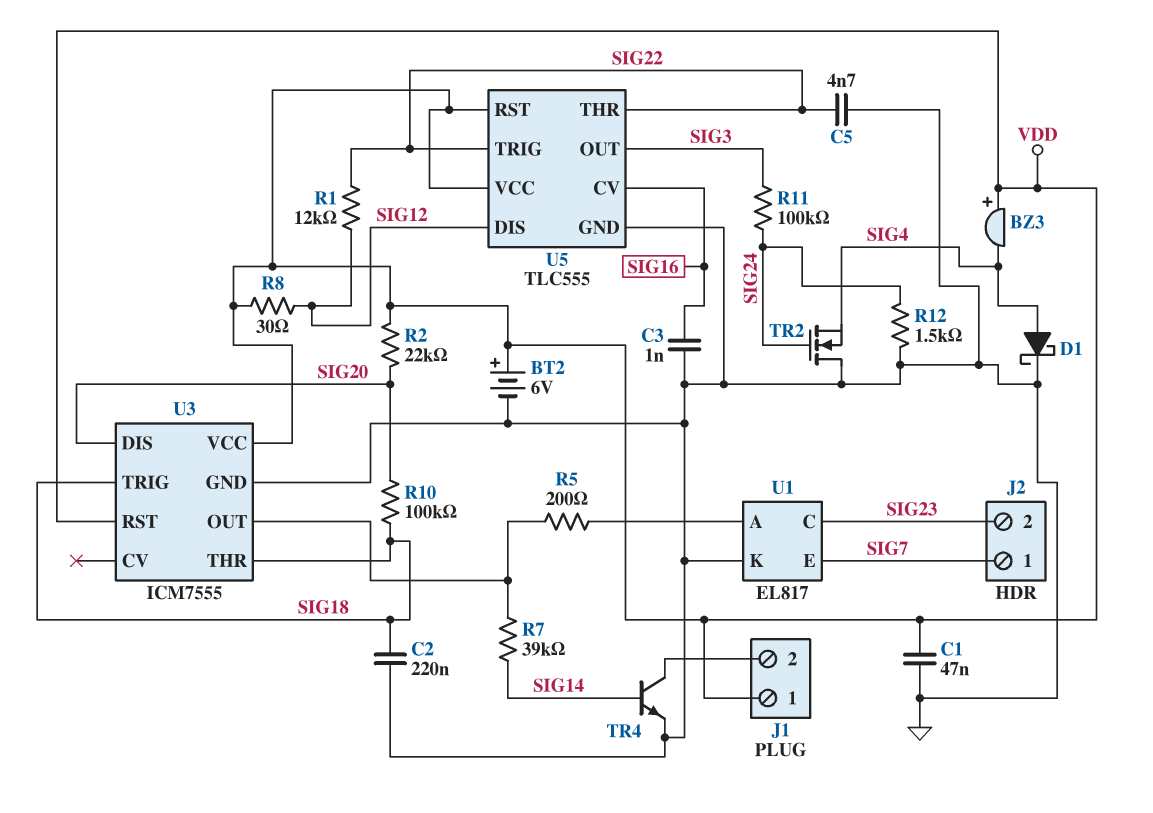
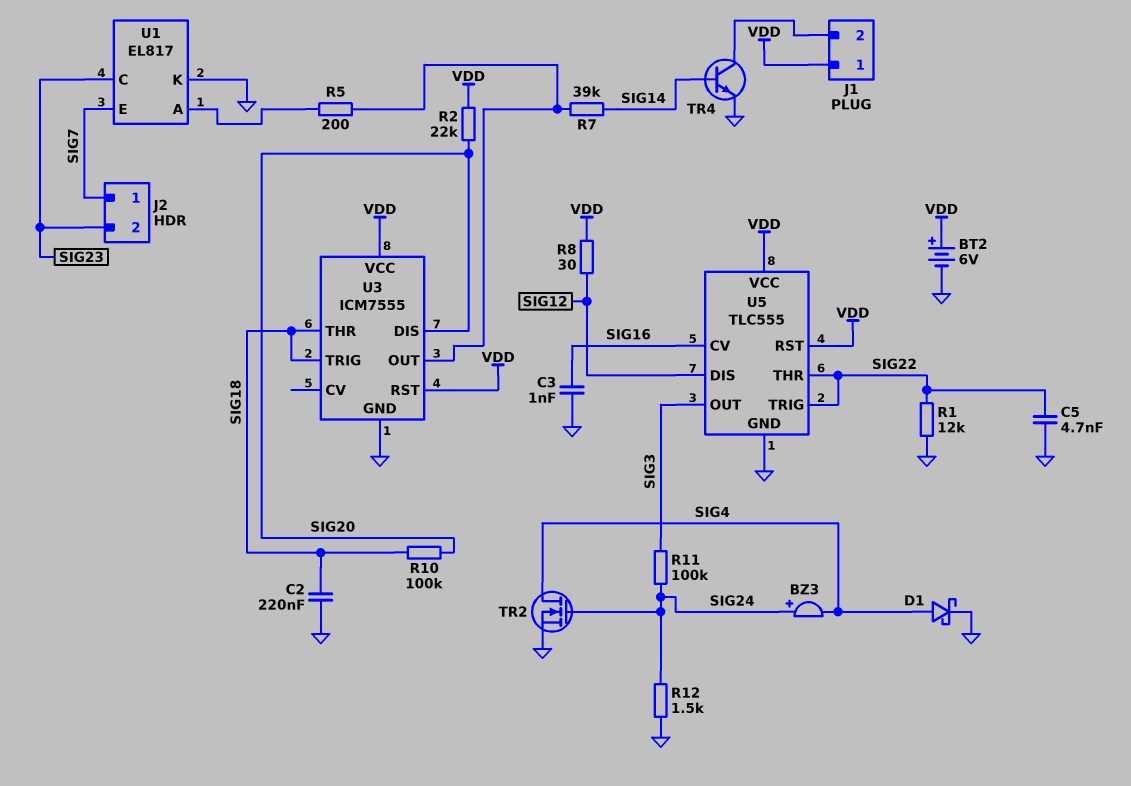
BZ3: buzzer (plus VDD, minus SIG4) -> buzzer (plus SIG24, minus SIG4)
C1: 47nF (GND, VDD) -> none
R1: 12k (SIG12, SIG22) -> 12k (GND, SIG22)
TR2: NMOS (G SIG24, D GND, S SIG4) -> NMOS (G SIG24, D SIG4, S GND)

